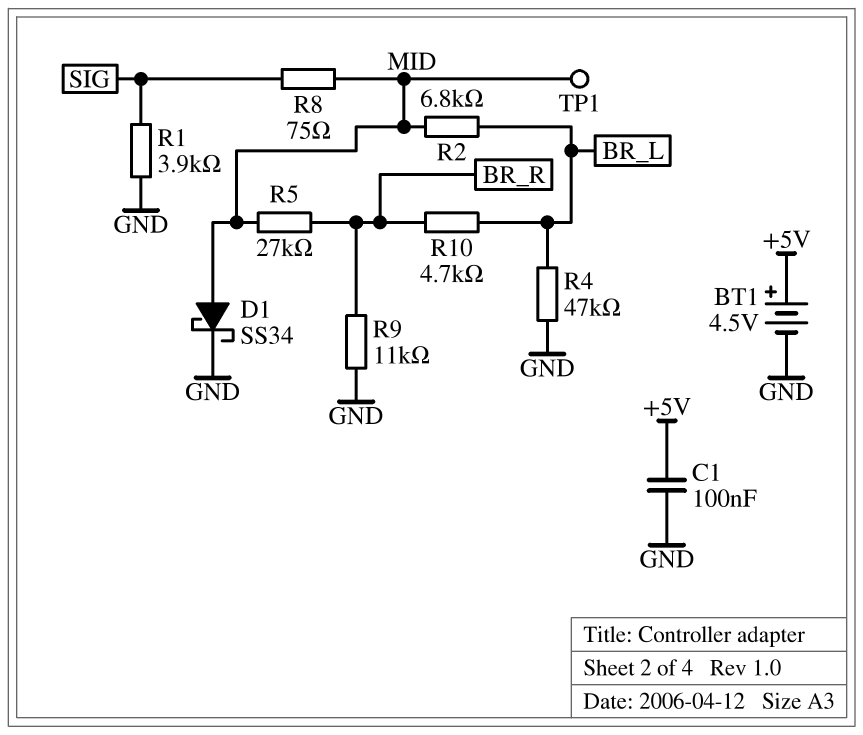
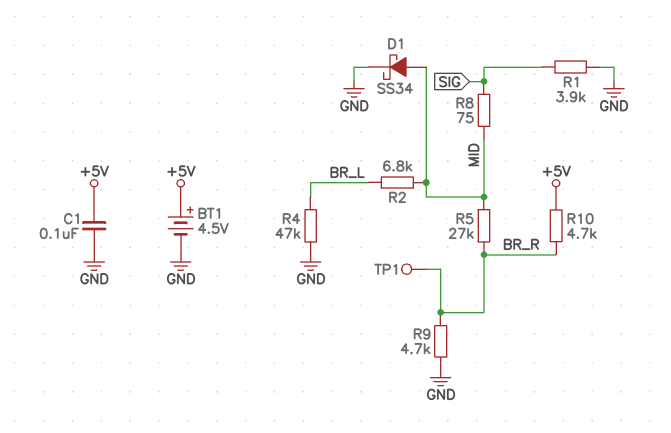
R9: 11k (BR_R, GND) -> 4.7k (BR_R, GND)
R10: 4.7k (BR_L, BR_R) -> 4.7k (+5V, BR_R)
TP1: test point (MID) -> test point (BR_R)

